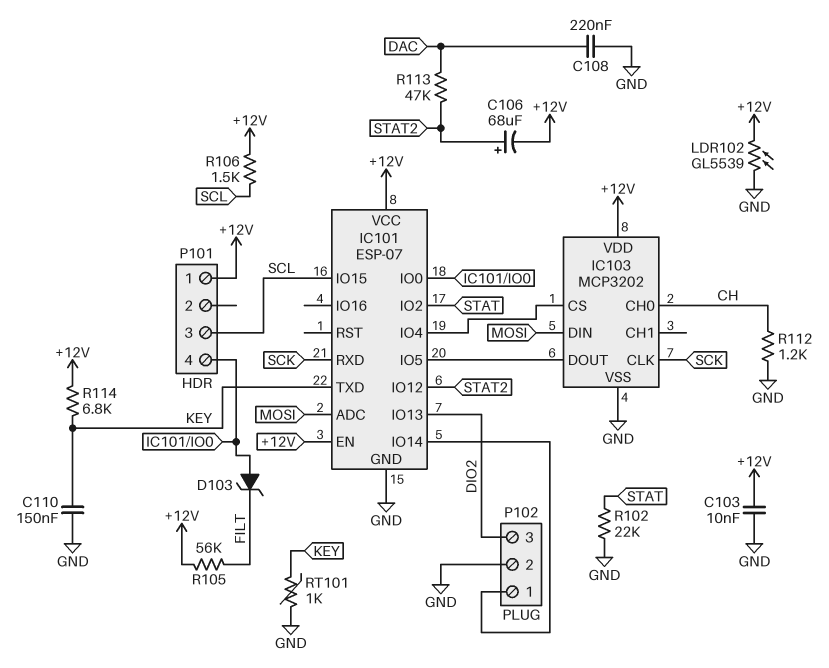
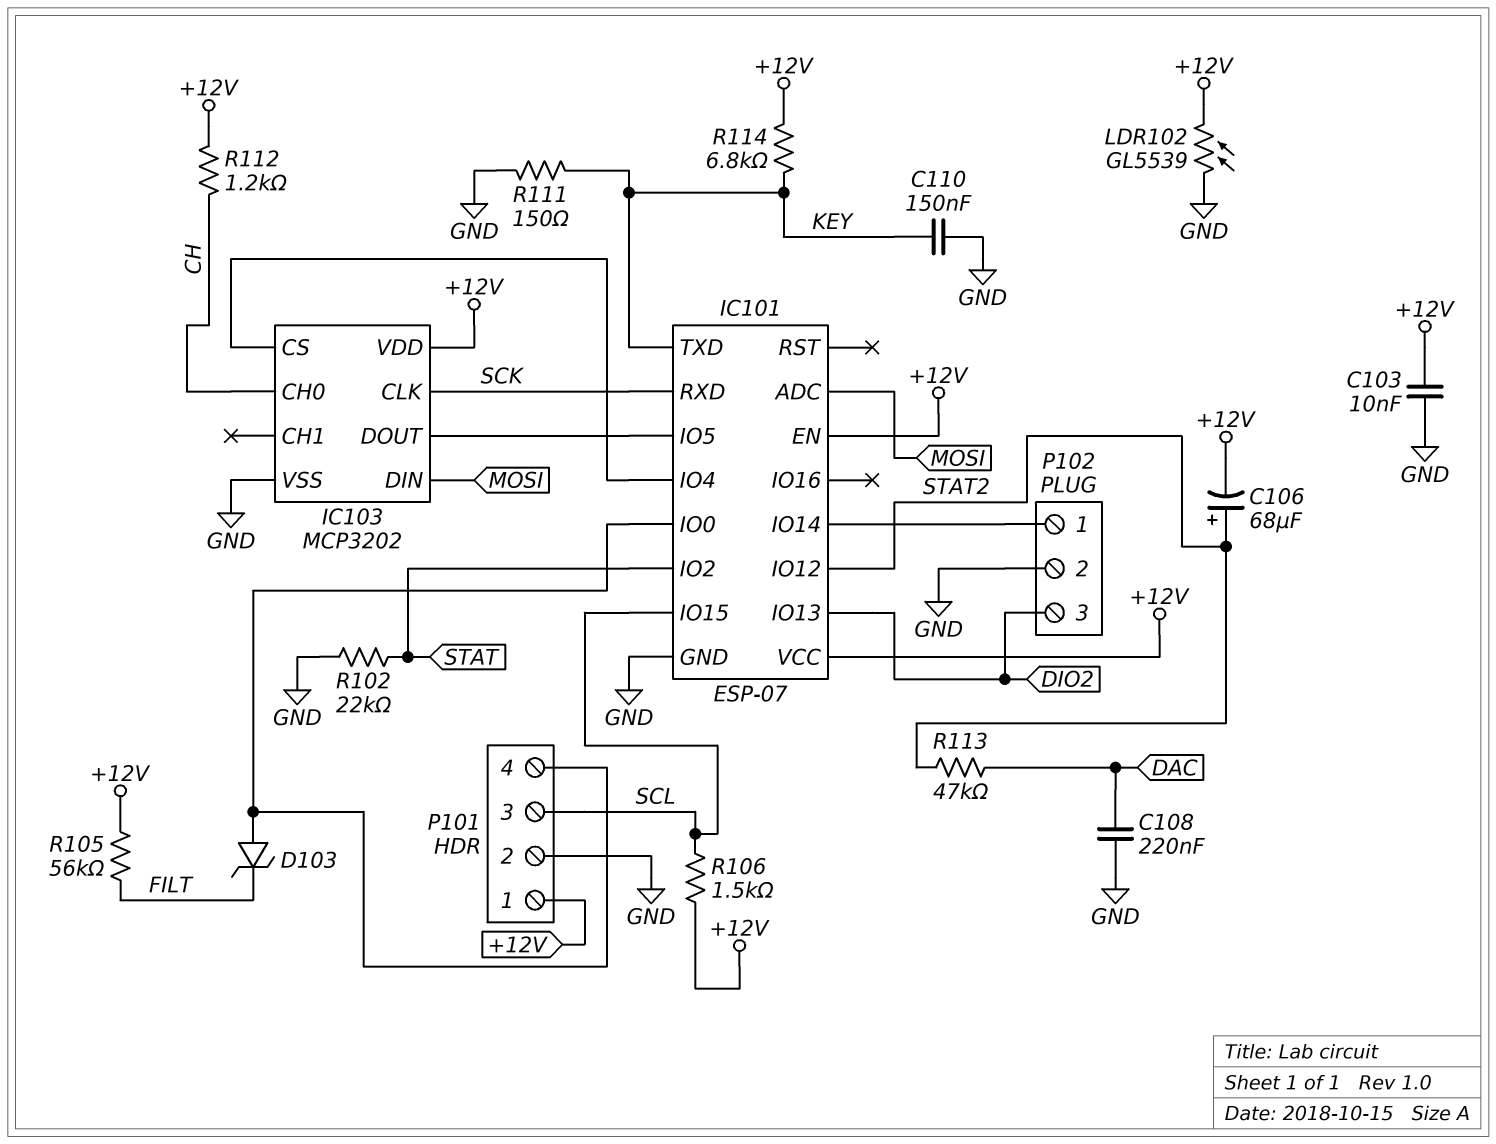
P101 pin 2: none -> GND
R111: none -> 150 (GND, KEY)
R112: 1.2k (CH, GND) -> 1.2k (+12V, CH)
RT101: 1k (GND, KEY) -> none

